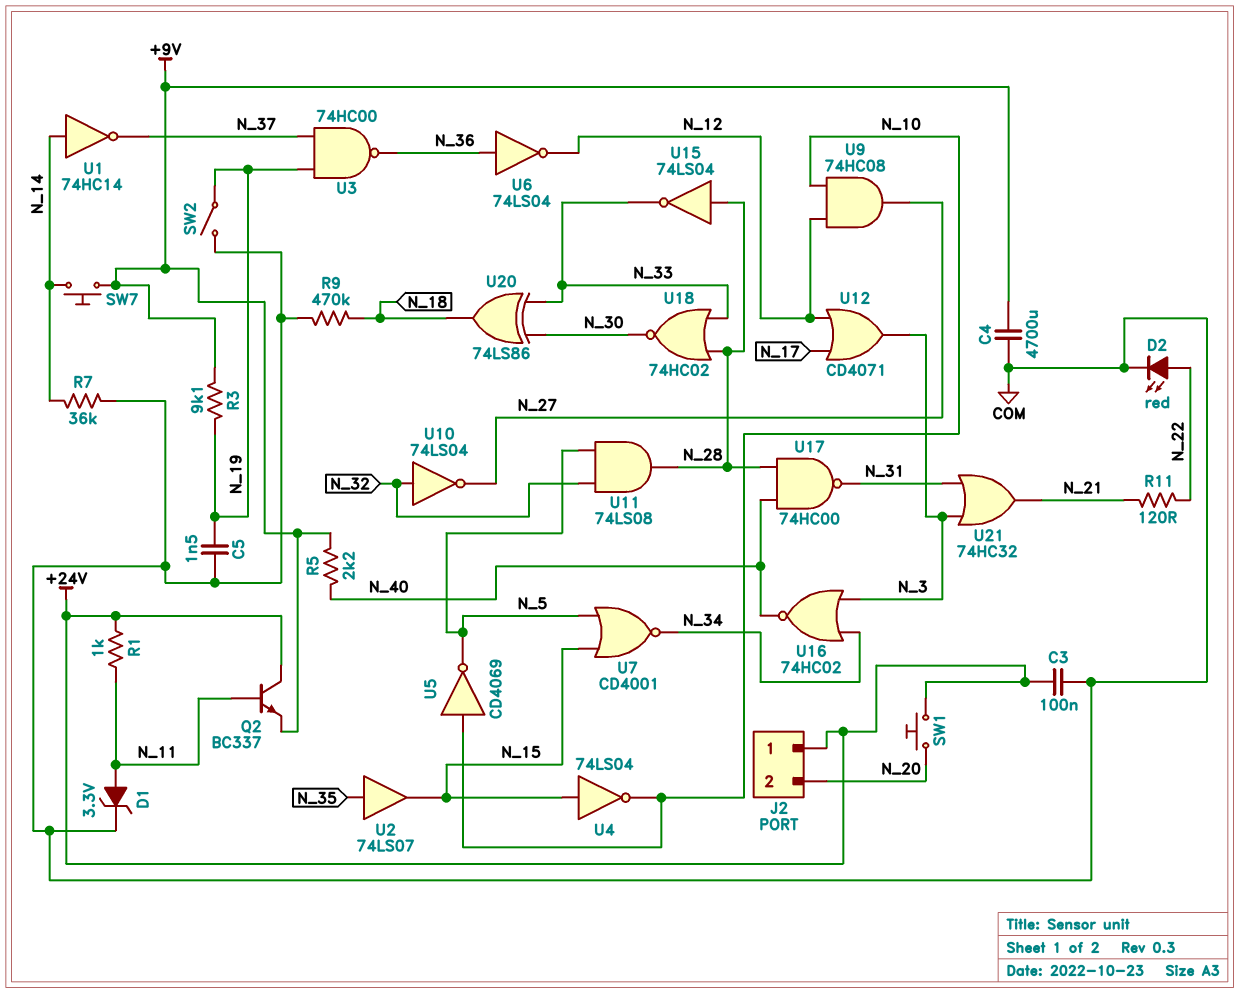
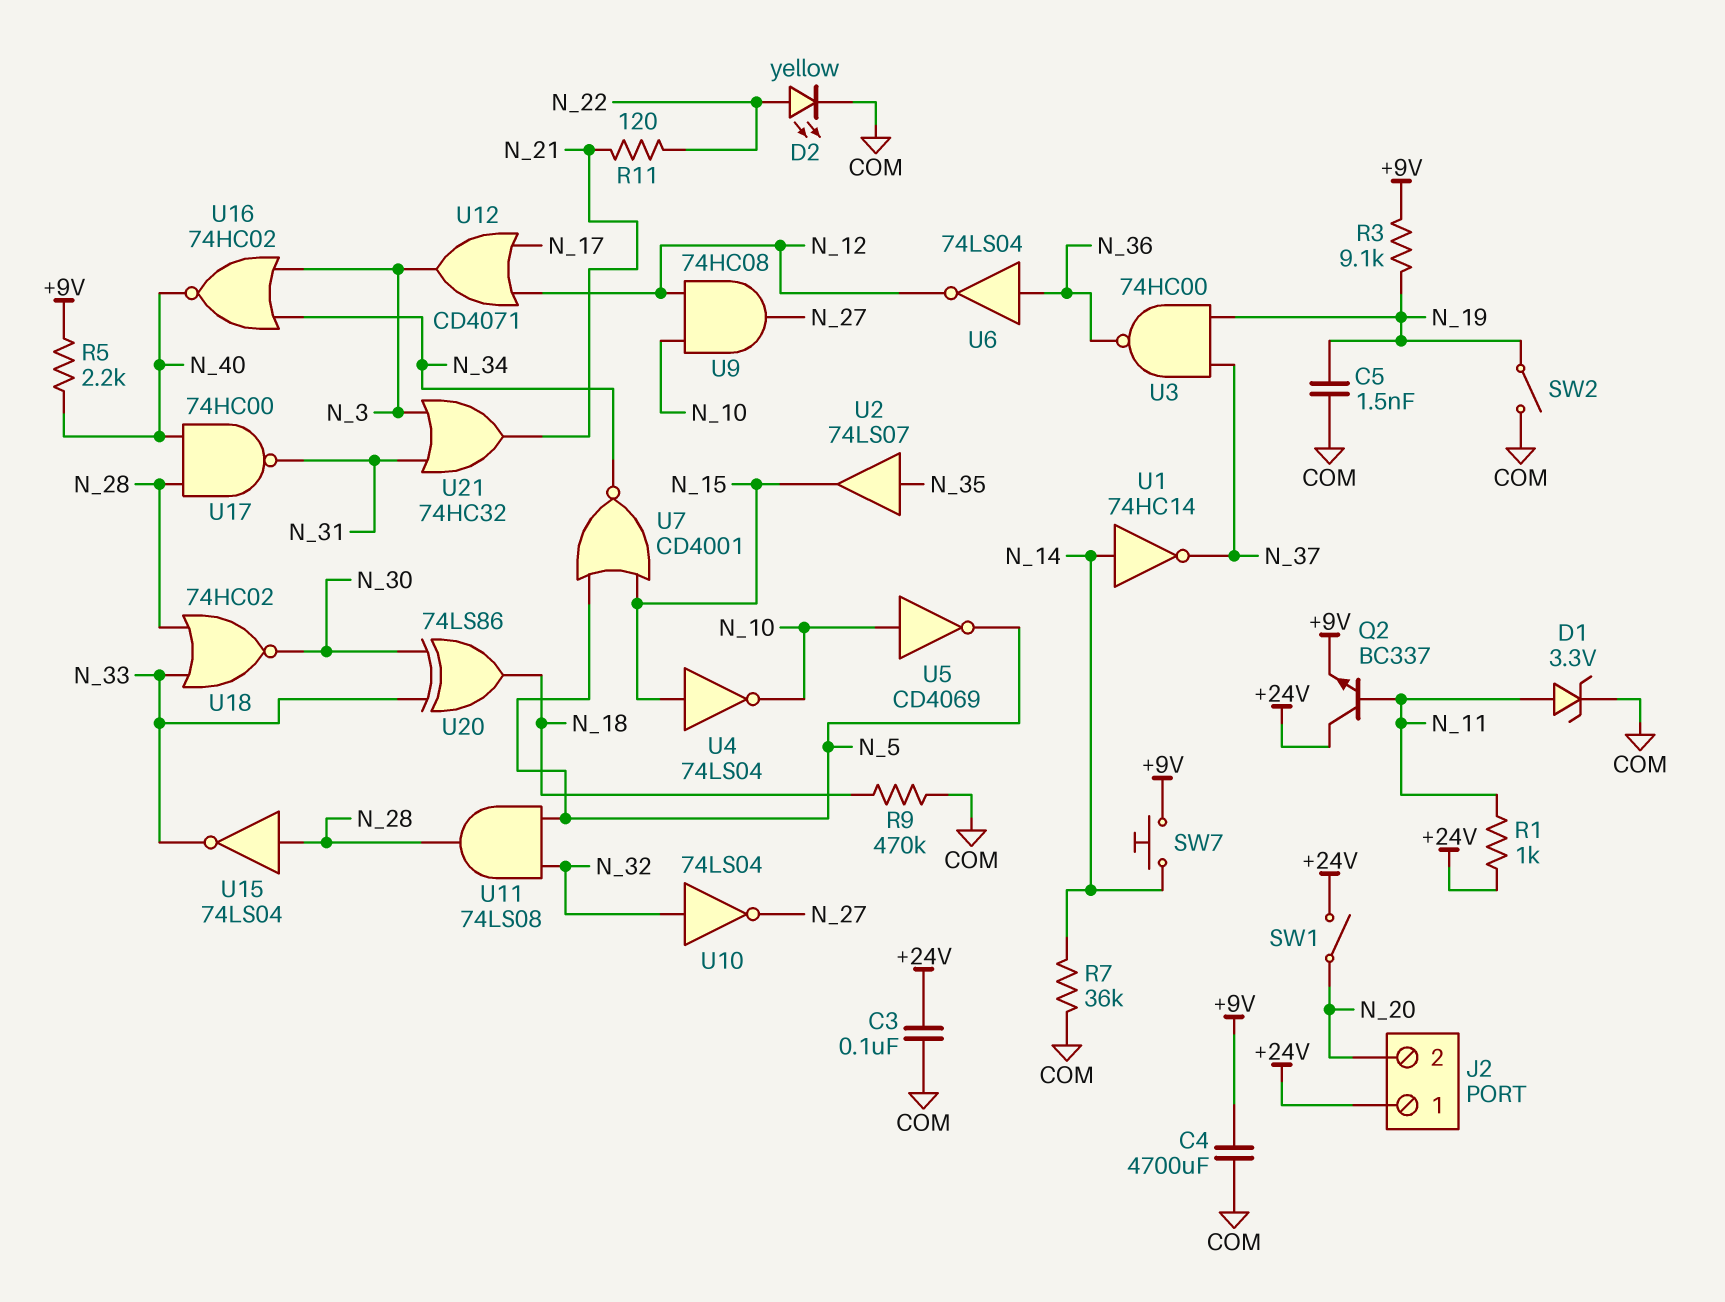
D2: LED red (A N_22, K COM) -> LED yellow (A N_22, K COM)
SW1: button (+24V, N_20) -> switch (+24V, N_20)

